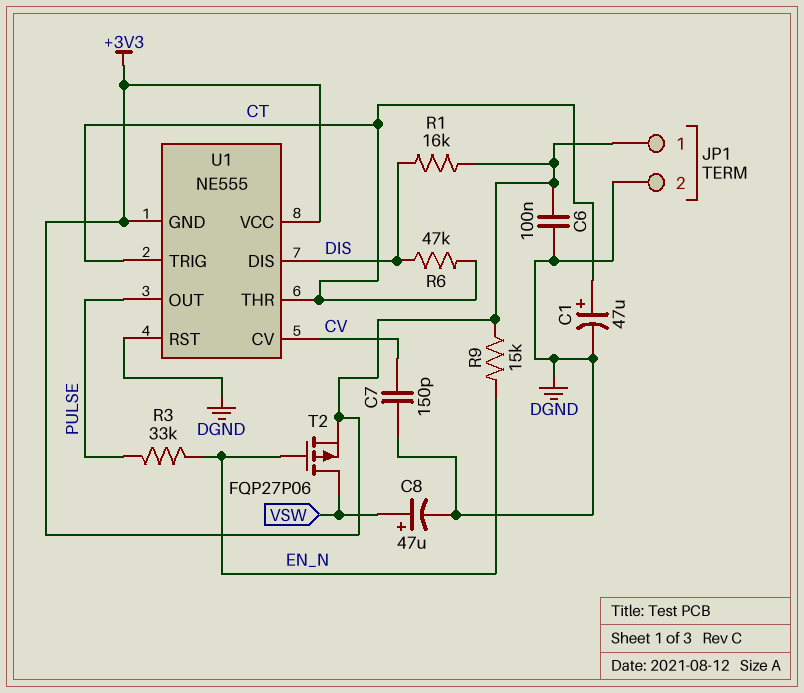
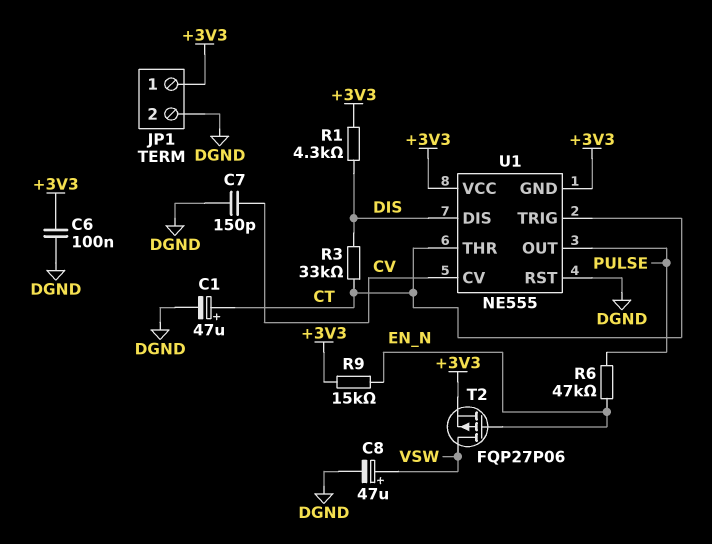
R1: 16k (+3V3, DIS) -> 4.3k (+3V3, DIS)
R3: 33k (EN_N, PULSE) -> 33k (CT, DIS)
R6: 47k (CT, DIS) -> 47k (EN_N, PULSE)

